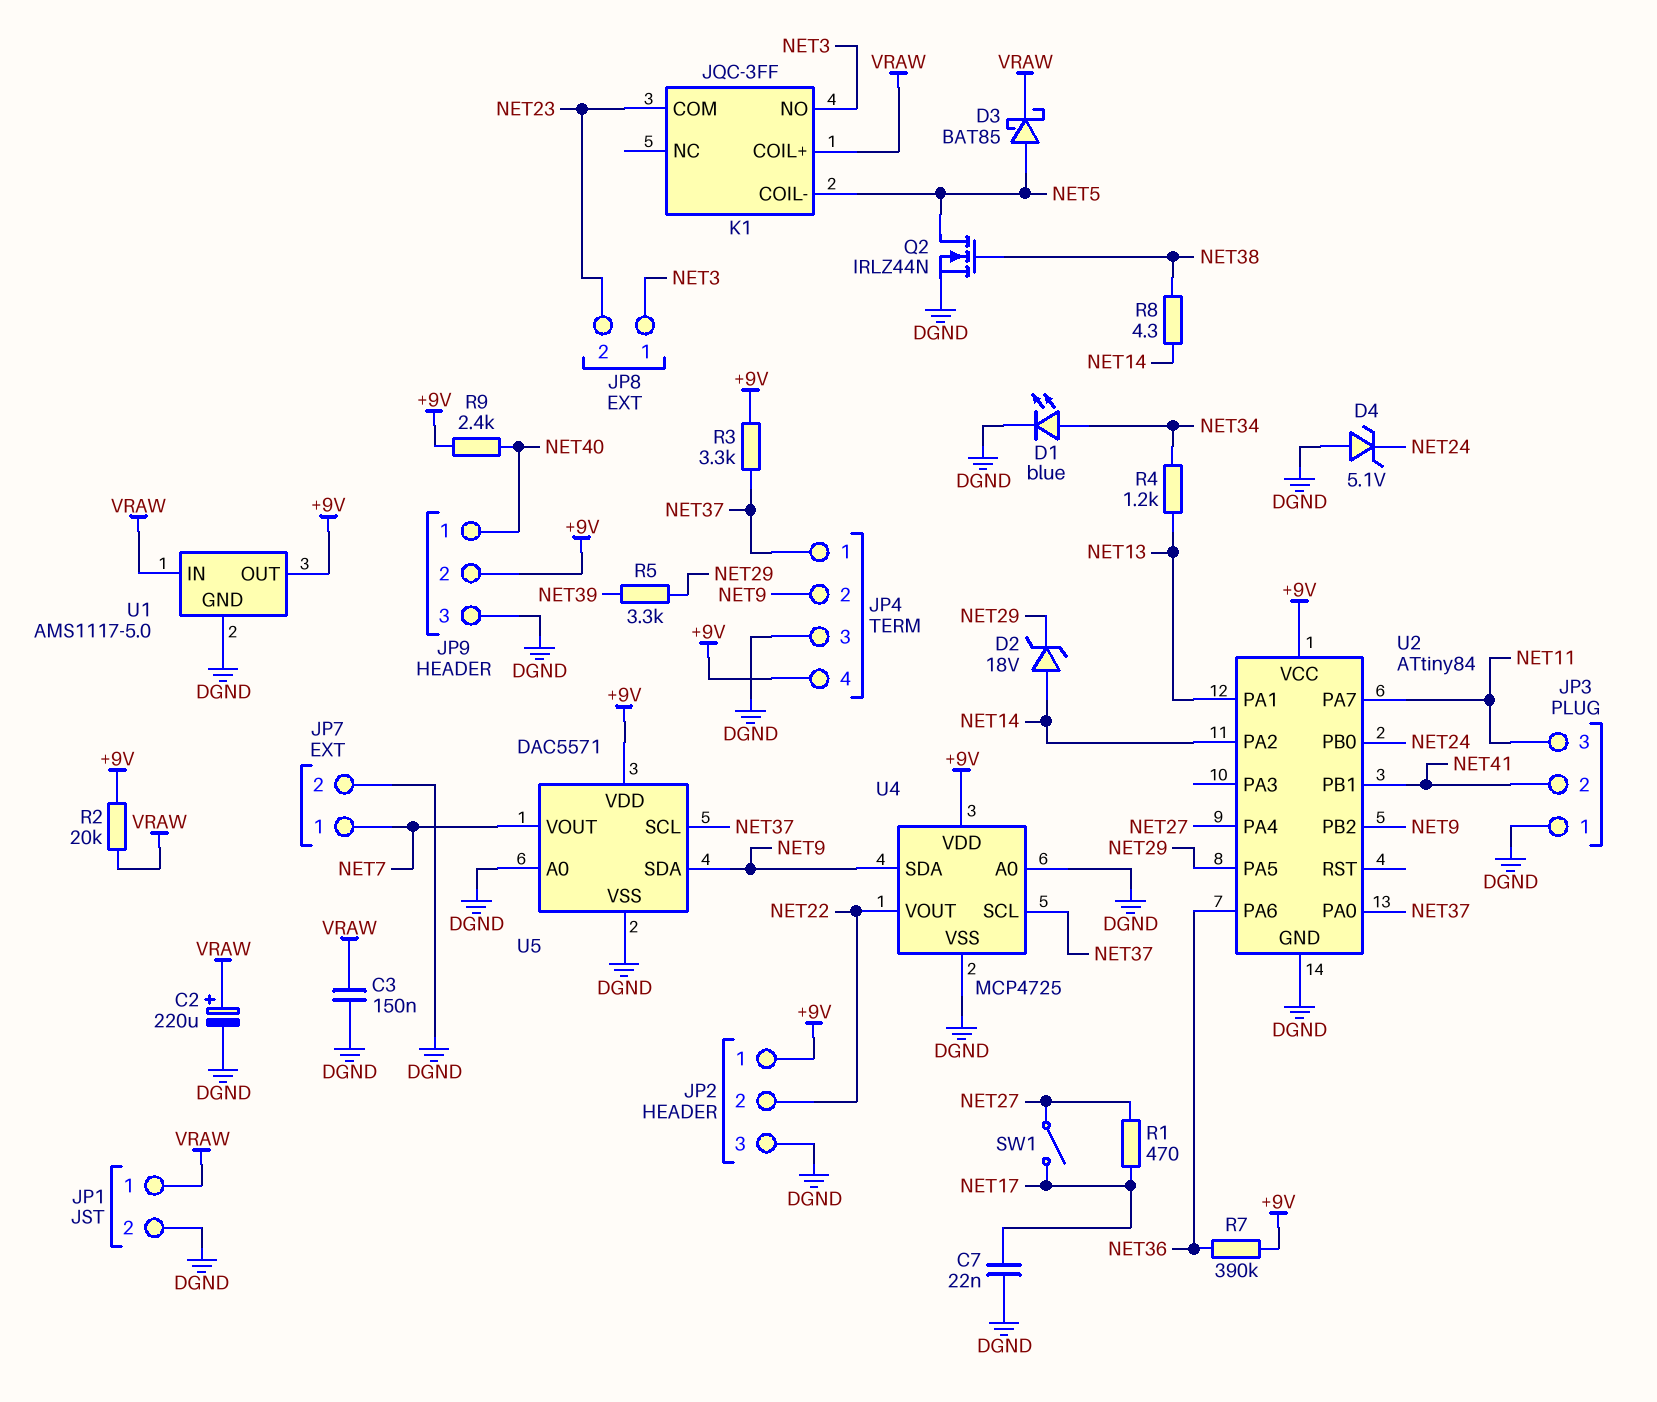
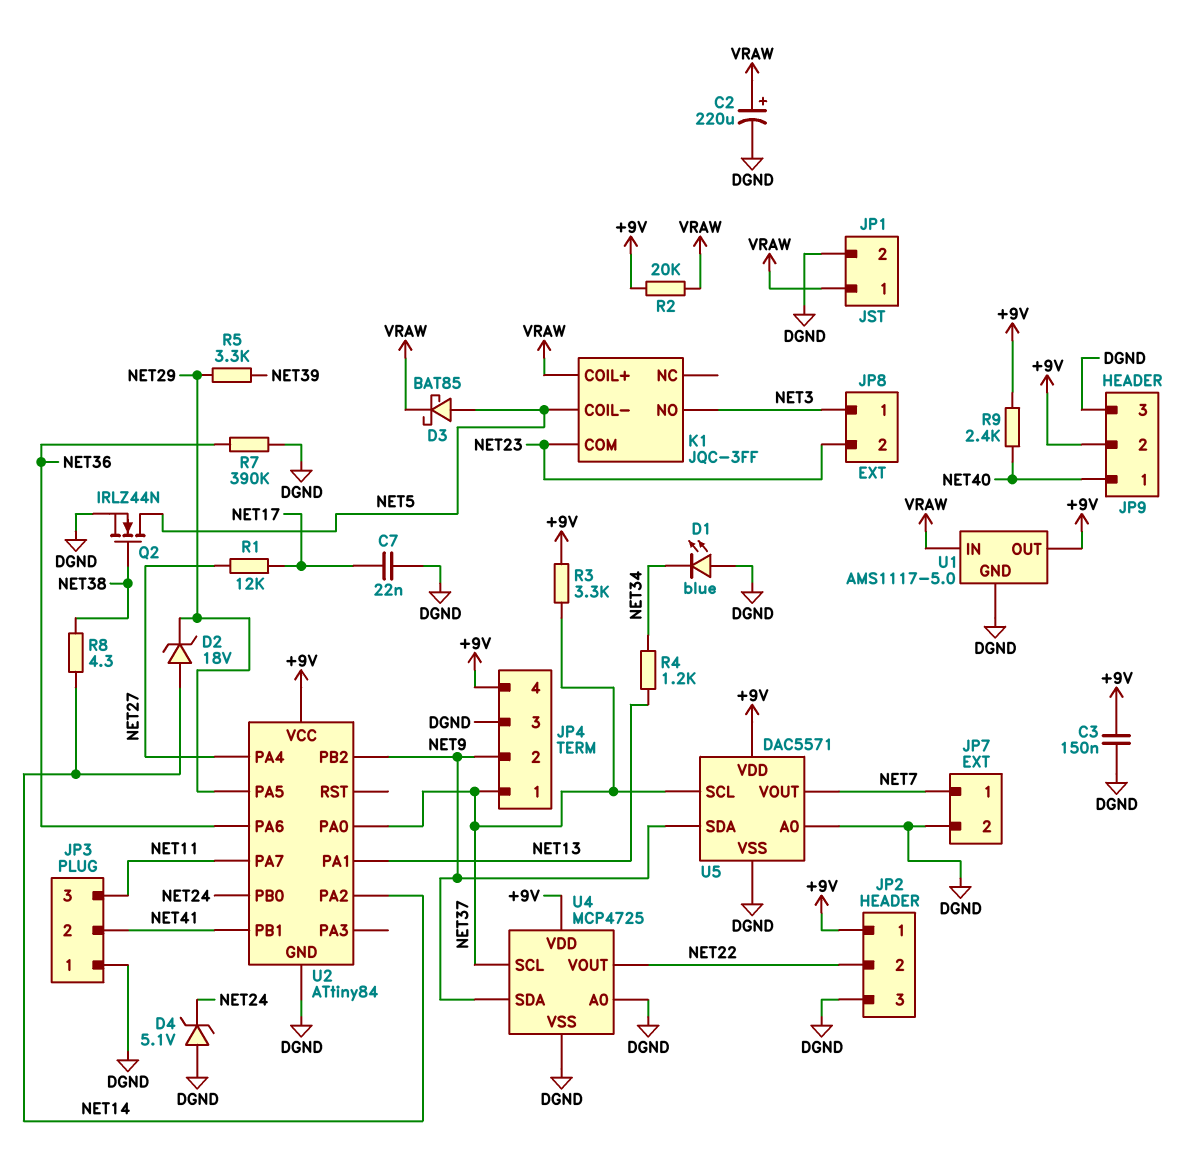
C3: 150nF (DGND, VRAW) -> 150nF (+9V, DGND)
D1: LED blue (A NET34, K DGND) -> LED blue (A DGND, K NET34)
R1: 470 (NET17, NET27) -> 12k (NET17, NET27)
R7: 390k (+9V, NET36) -> 390k (DGND, NET36)
SW1: switch (NET17, NET27) -> none

